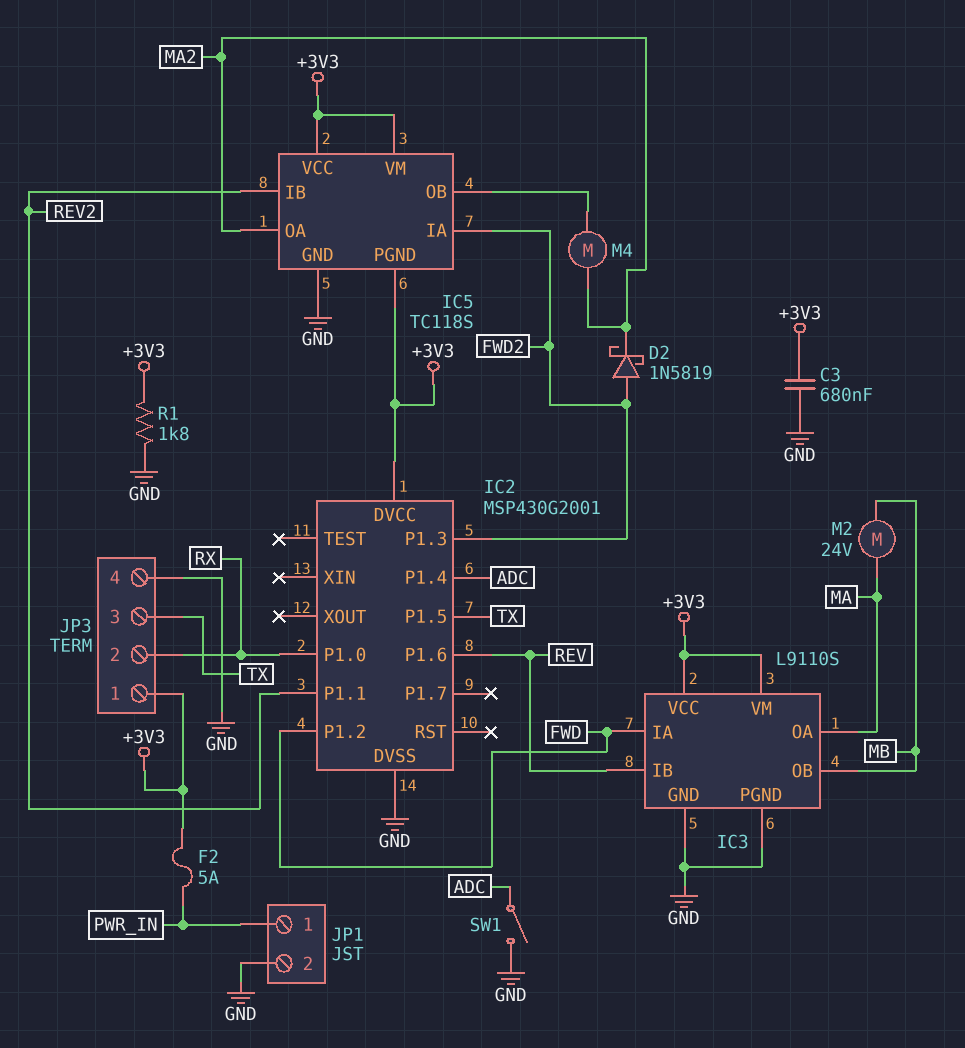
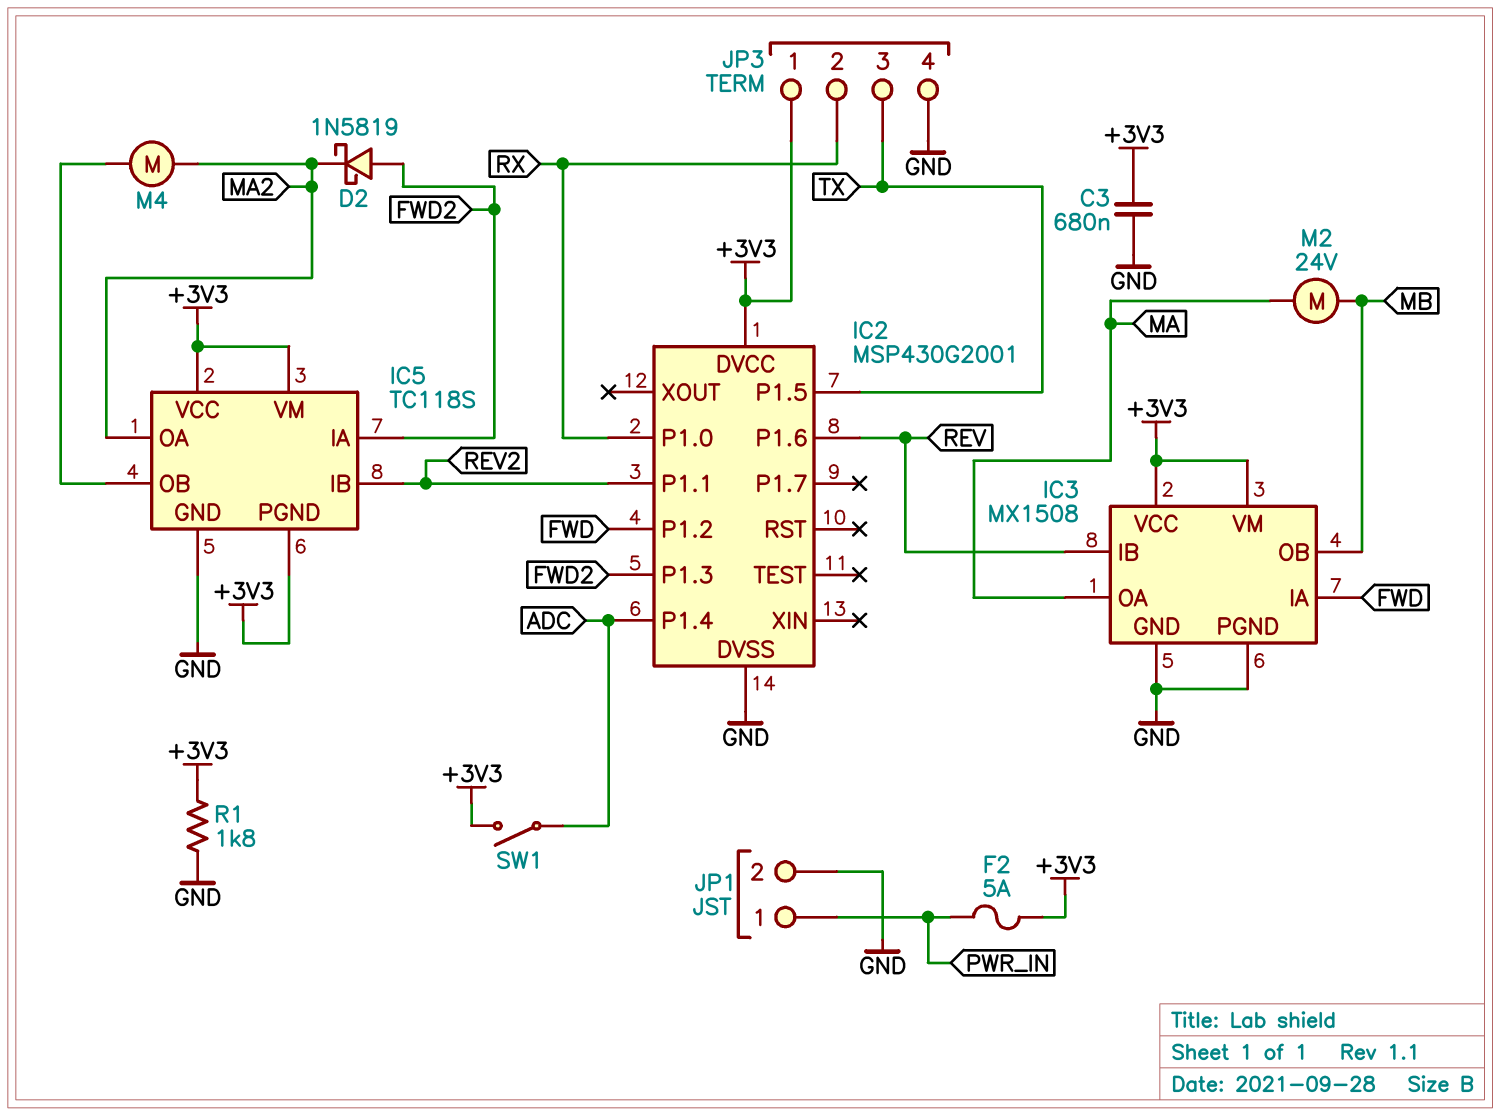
IC3: L9110S -> MX1508
SW1: switch (ADC, GND) -> switch (+3V3, ADC)

